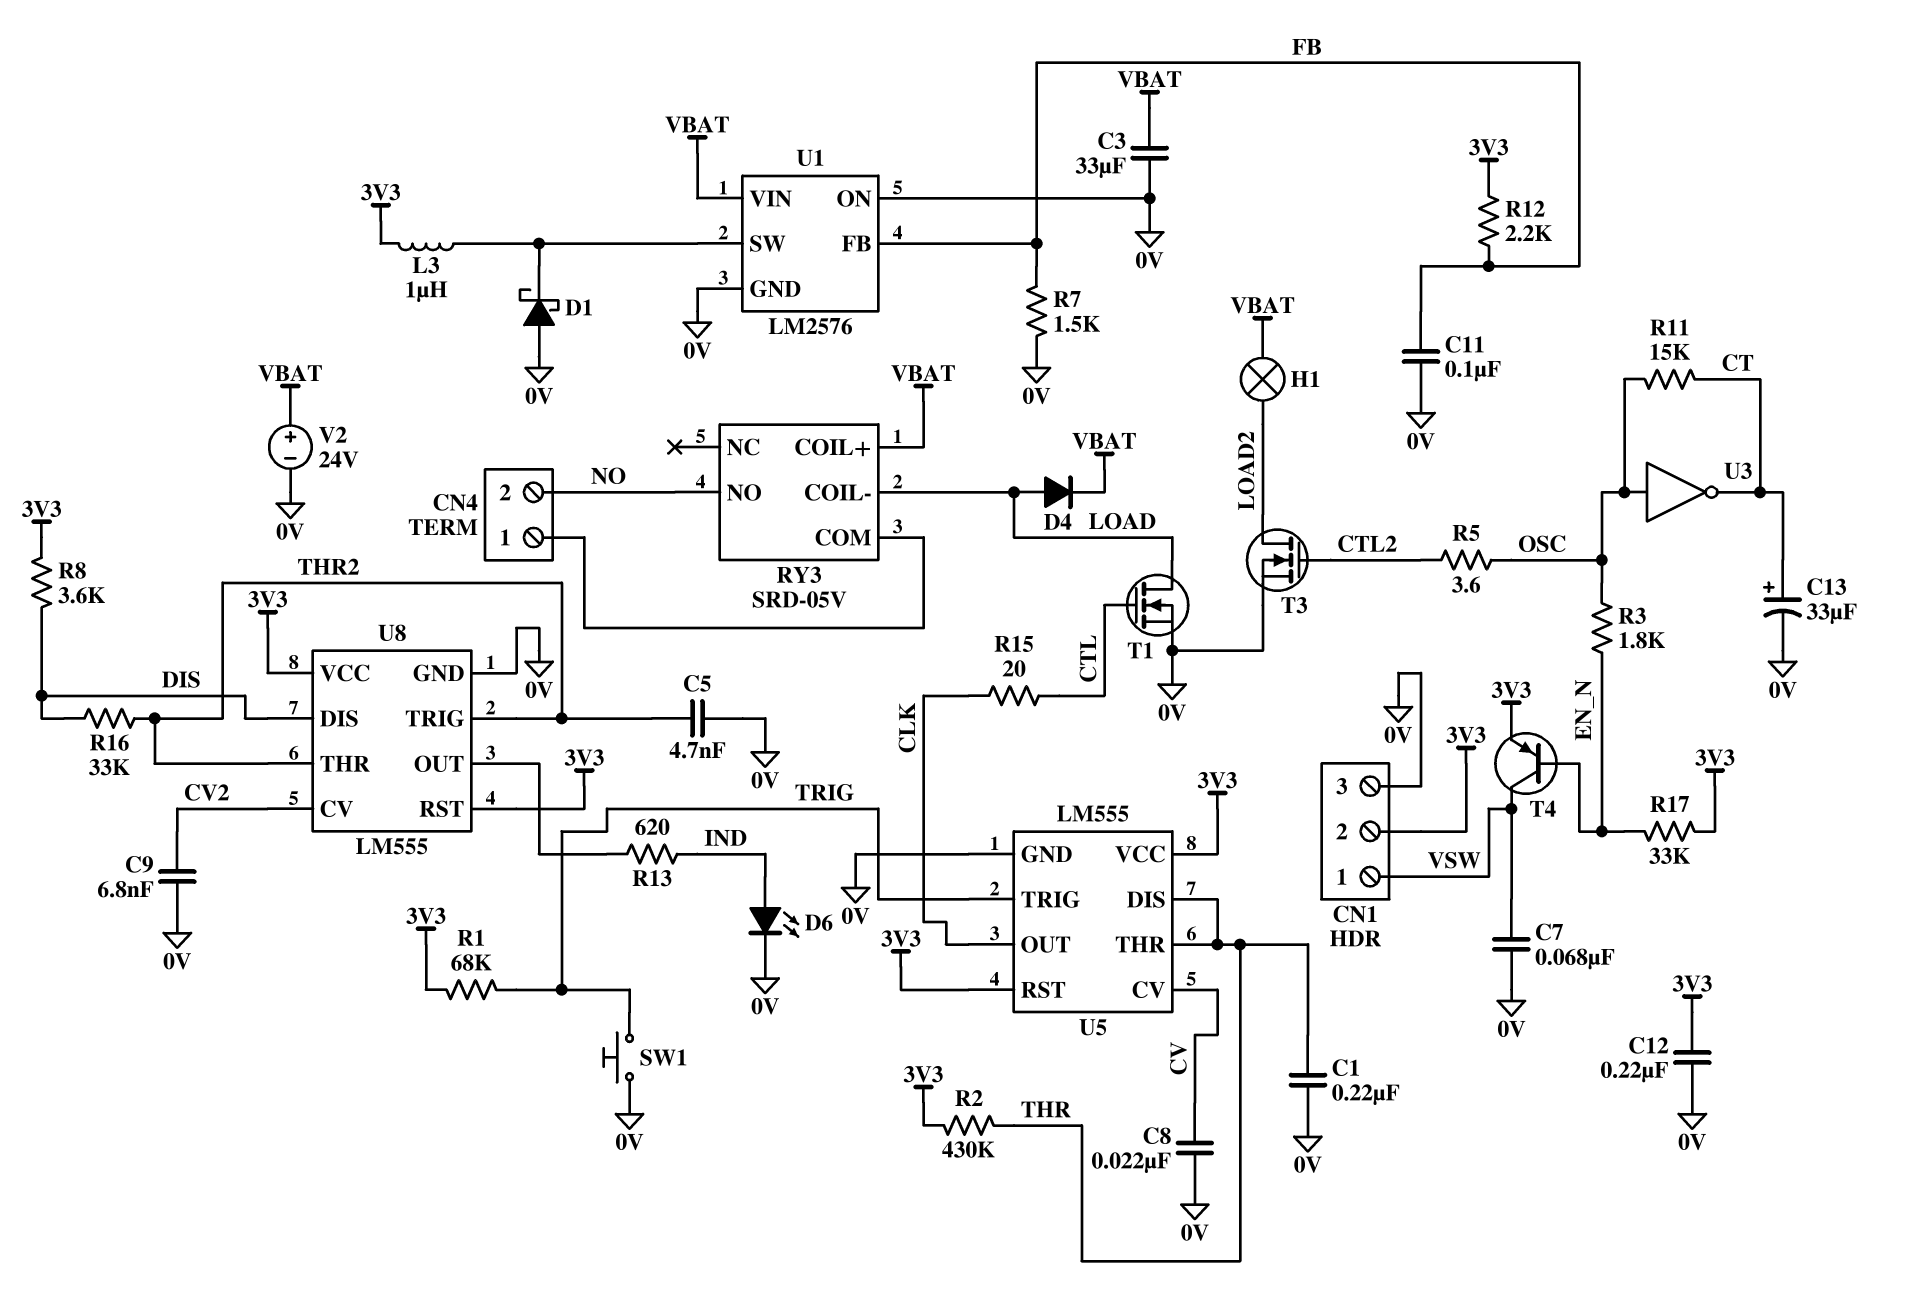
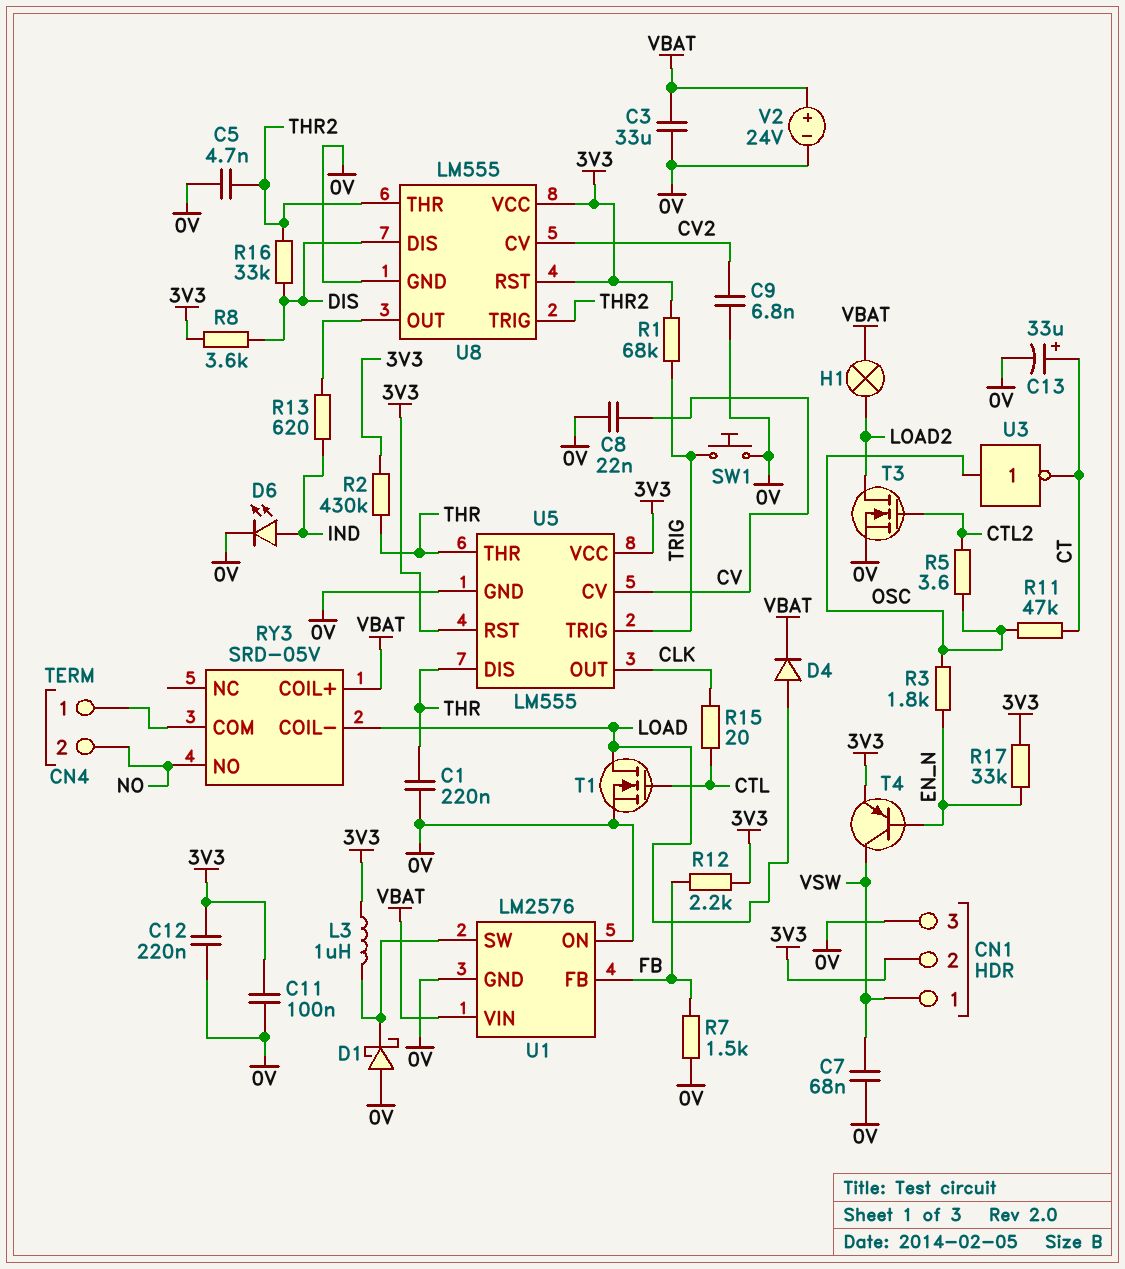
C11: 100nF (0V, FB) -> 100nF (0V, 3V3)
R11: 15k (CT, OSC) -> 47k (CT, OSC)

